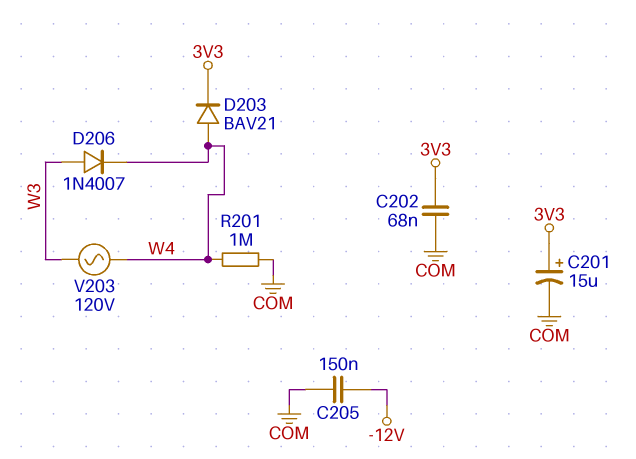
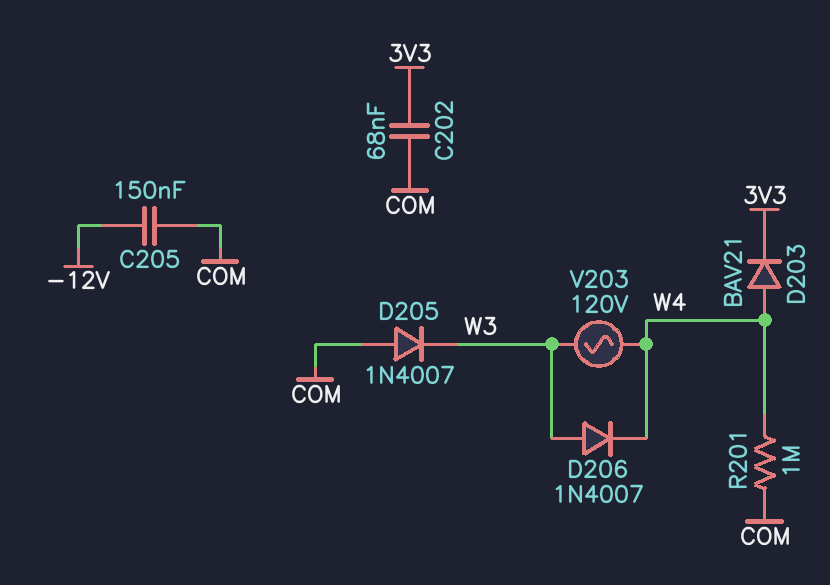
C201: 15uF (plus 3V3, minus COM) -> none
D205: none -> diode 1N4007 (A COM, K W3)

